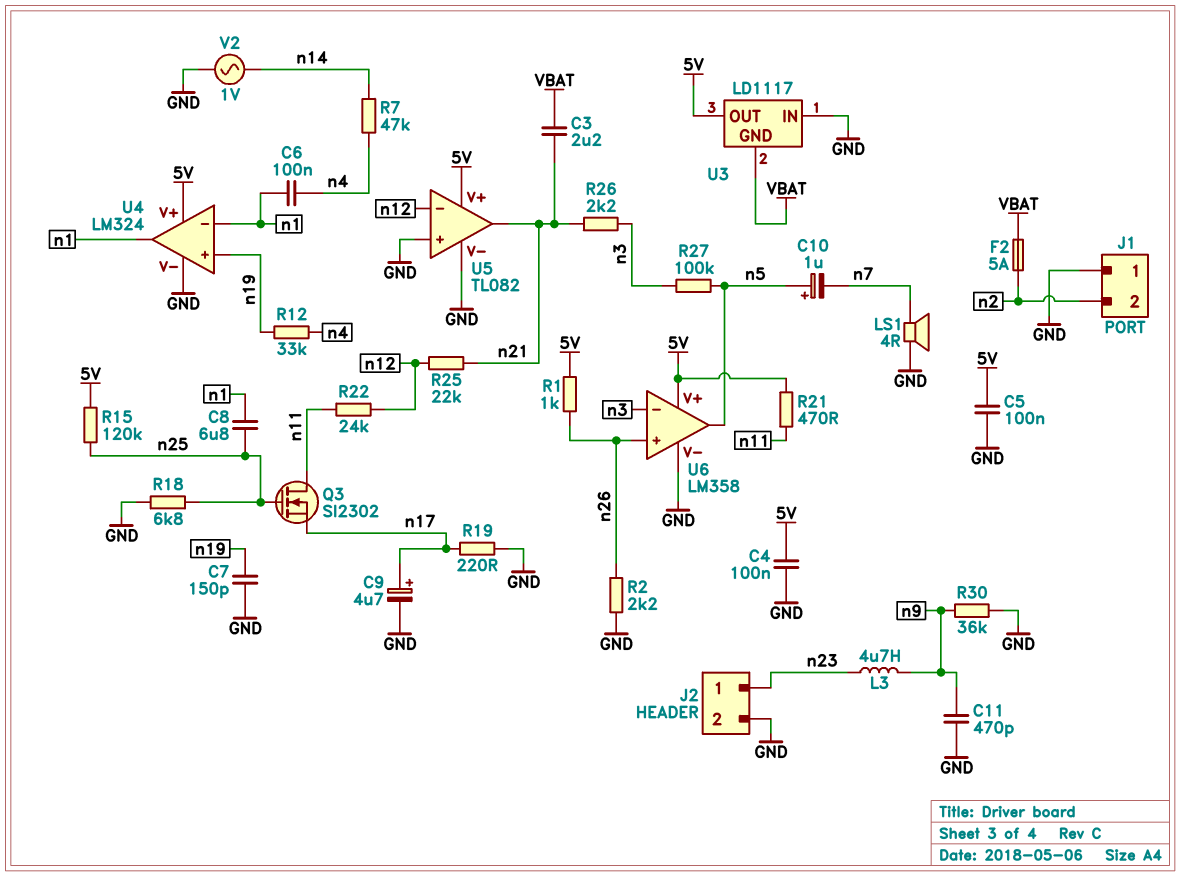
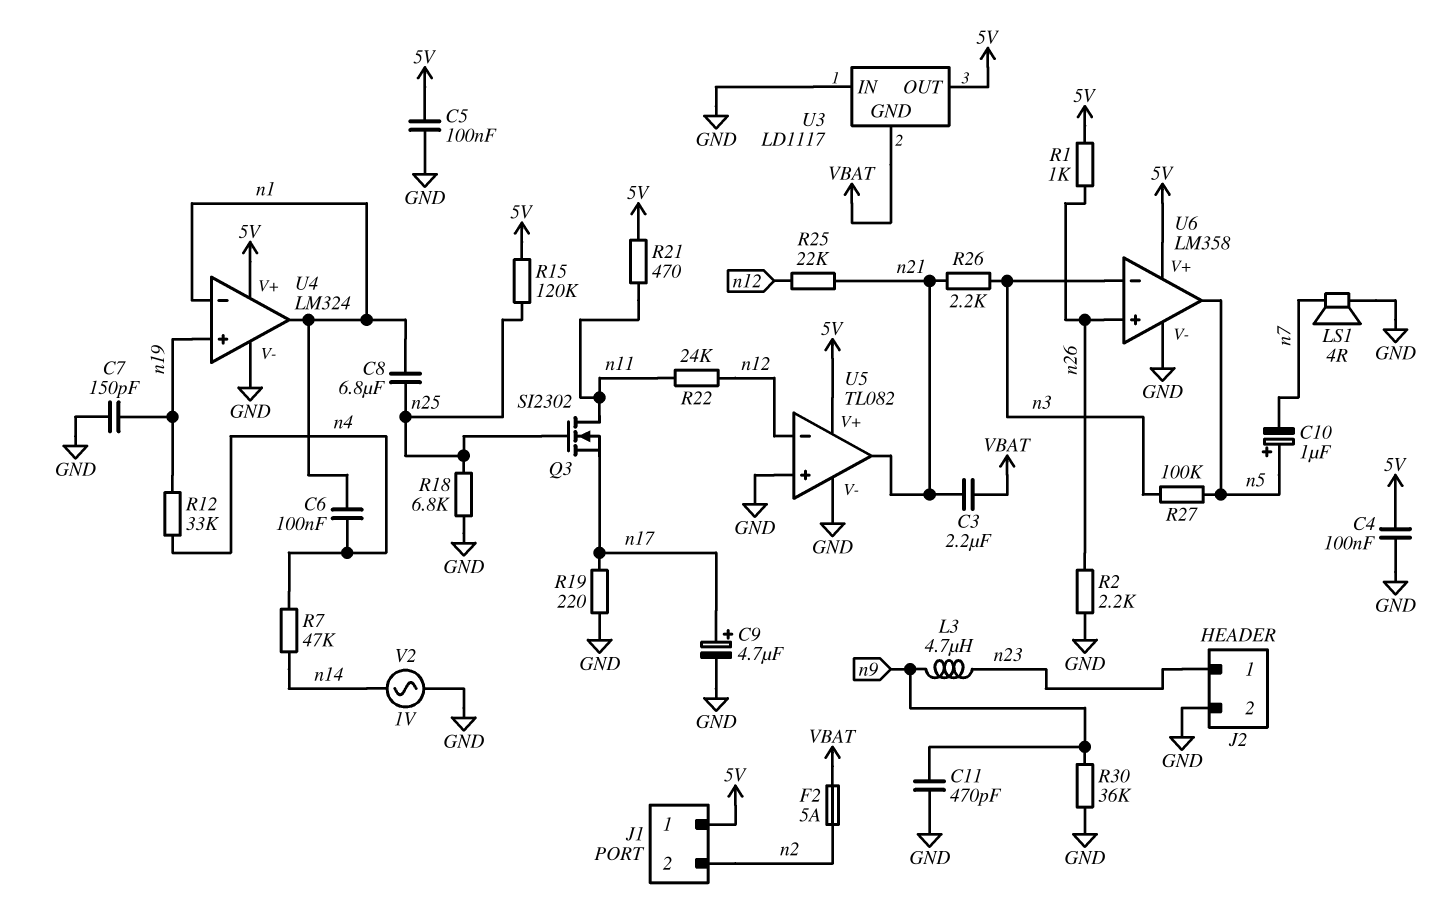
J1 pin 1: GND -> 5V

